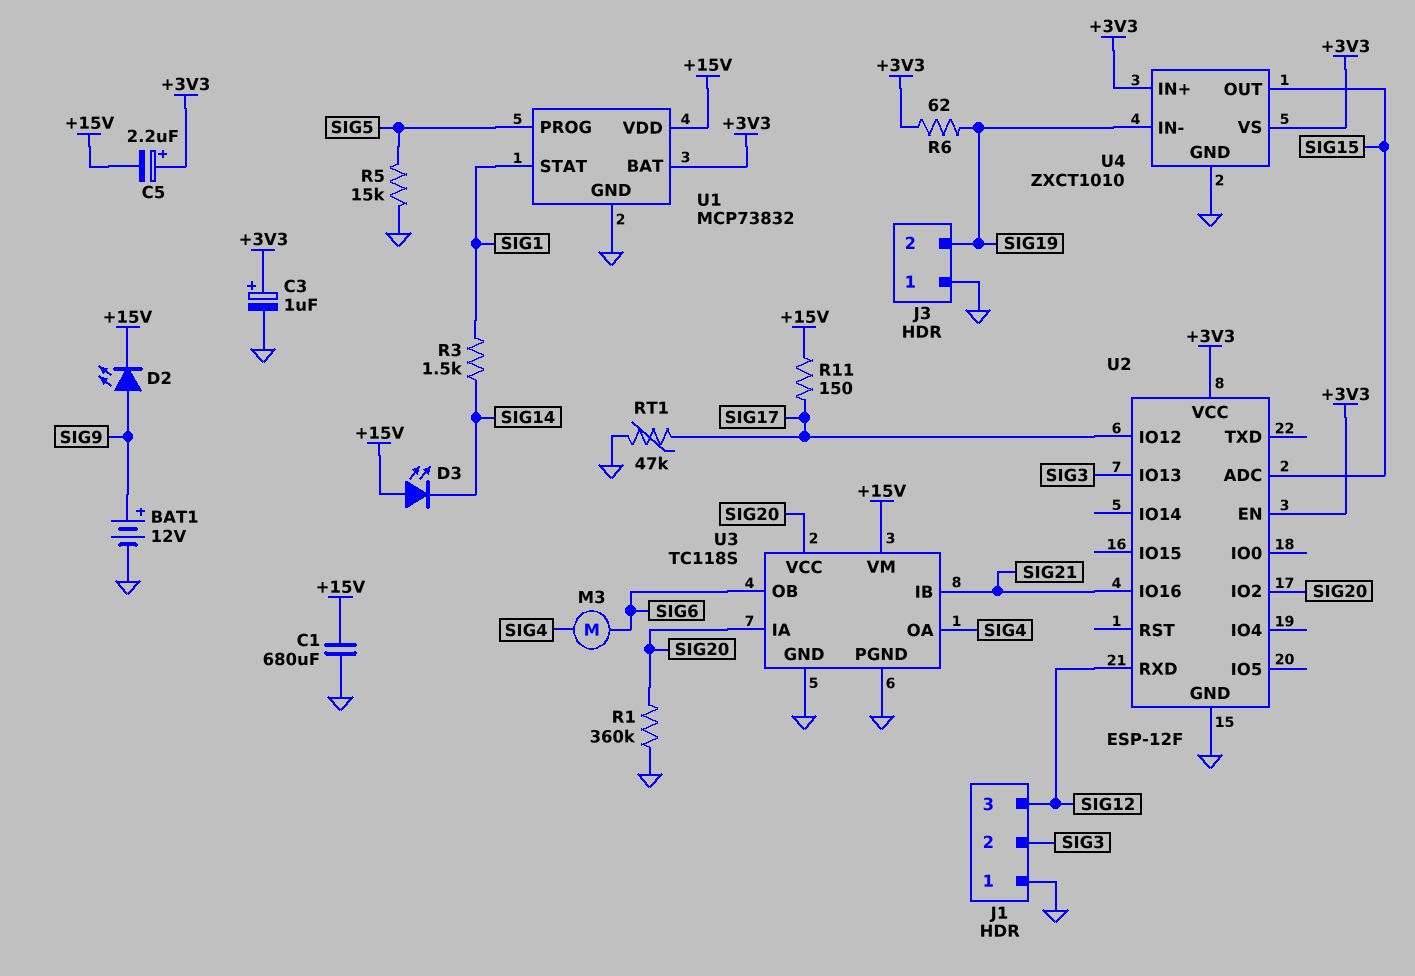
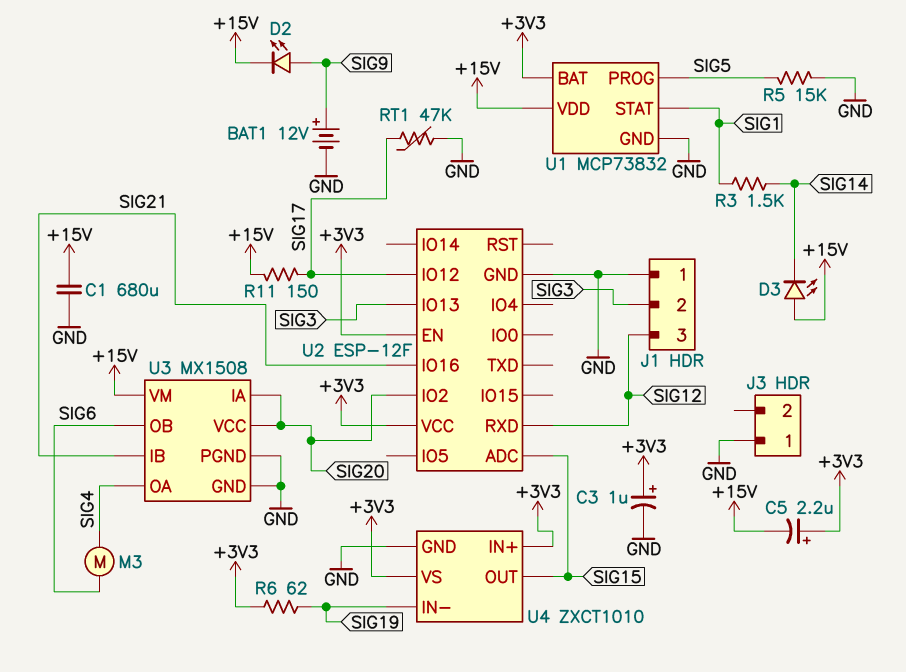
J3 pin 2: SIG19 -> none
R1: 360k (GND, SIG20) -> none
U3: TC118S -> MX1508

